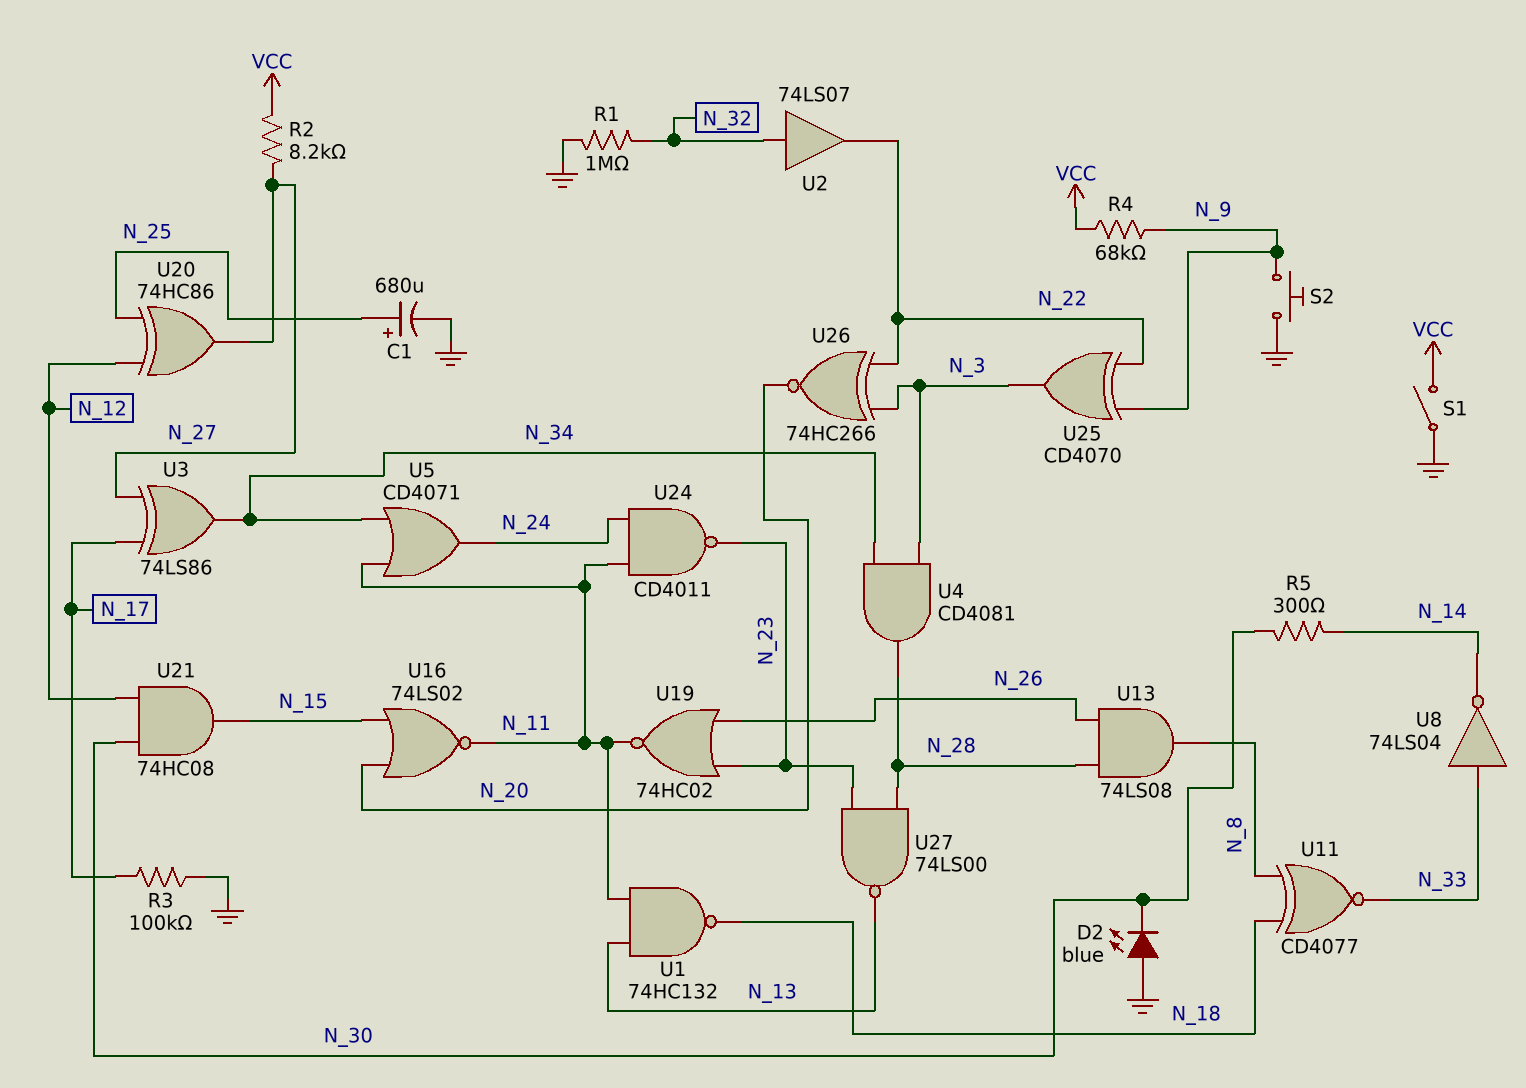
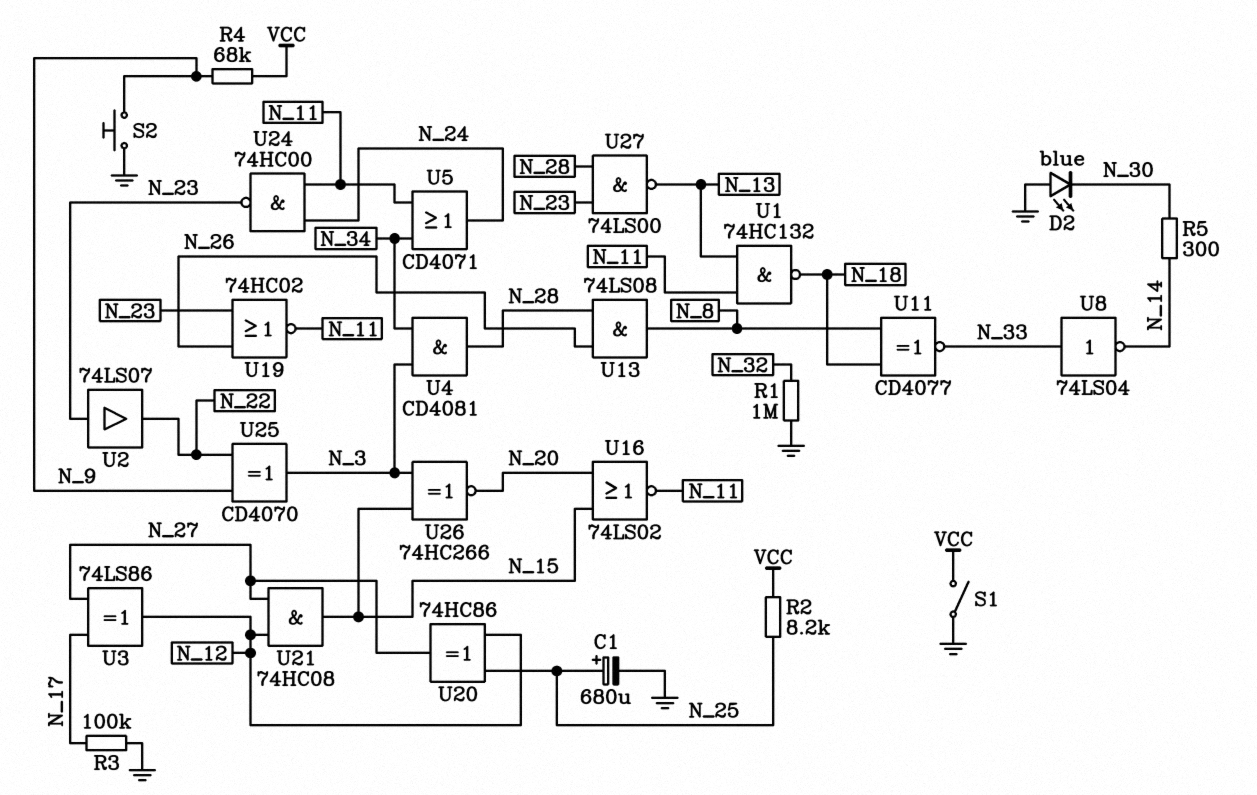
R2: 8.2k (N_27, VCC) -> 8.2k (N_25, VCC)
U2: buffer 74LS07 (in N_32, out N_22) -> buffer 74LS07 (in N_23, out N_22)
U3: XOR 74LS86 (in N_17, in N_27, out N_34) -> XOR 74LS86 (in N_17, in N_27, out N_12)
U21: AND 74HC08 (in N_12, in N_30, out N_15) -> AND 74HC08 (in N_12, in N_27, out N_15)
U24: NAND CD4011 (in N_11, in N_24, out N_23) -> NAND 74HC00 (in N_11, in N_24, out N_23)
U26: XNOR 74HC266 (in N_3, in N_22, out N_20) -> XNOR 74HC266 (in N_3, in N_15, out N_20)

